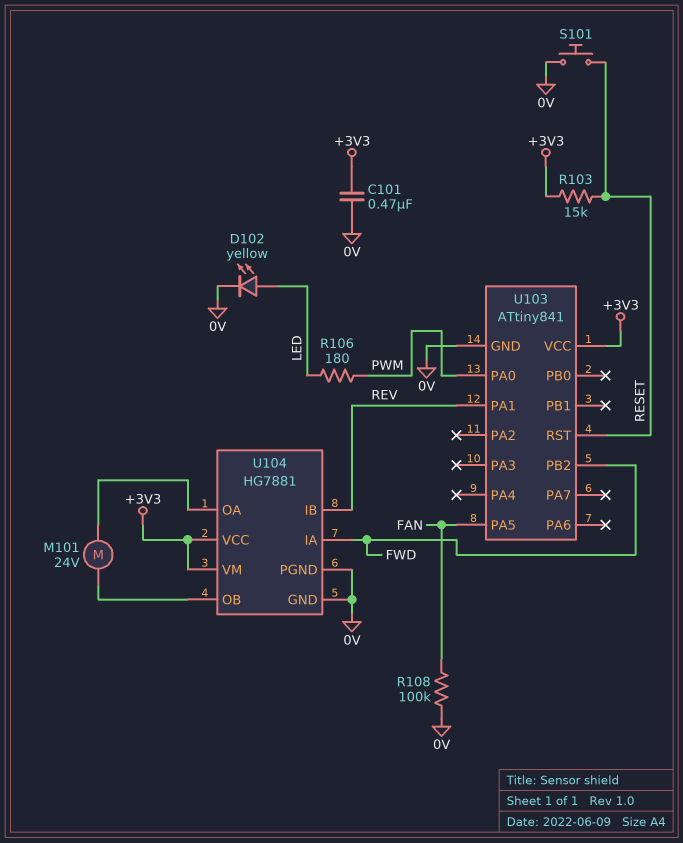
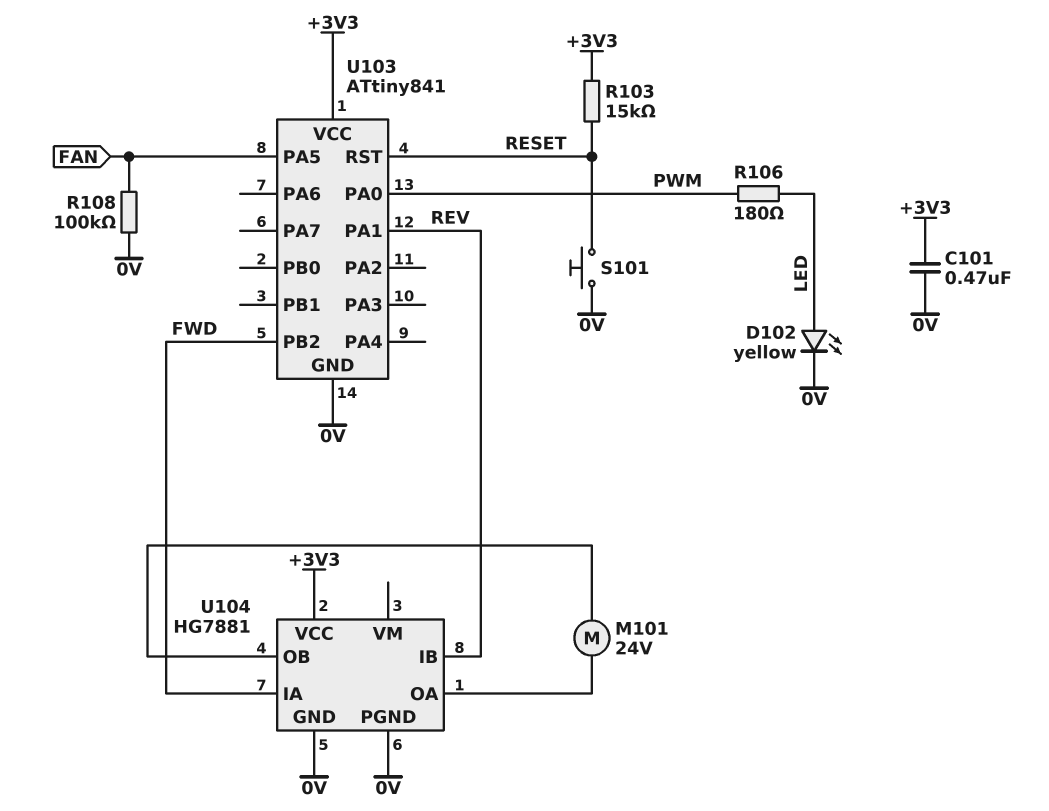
U104 pin VM: +3V3 -> none

